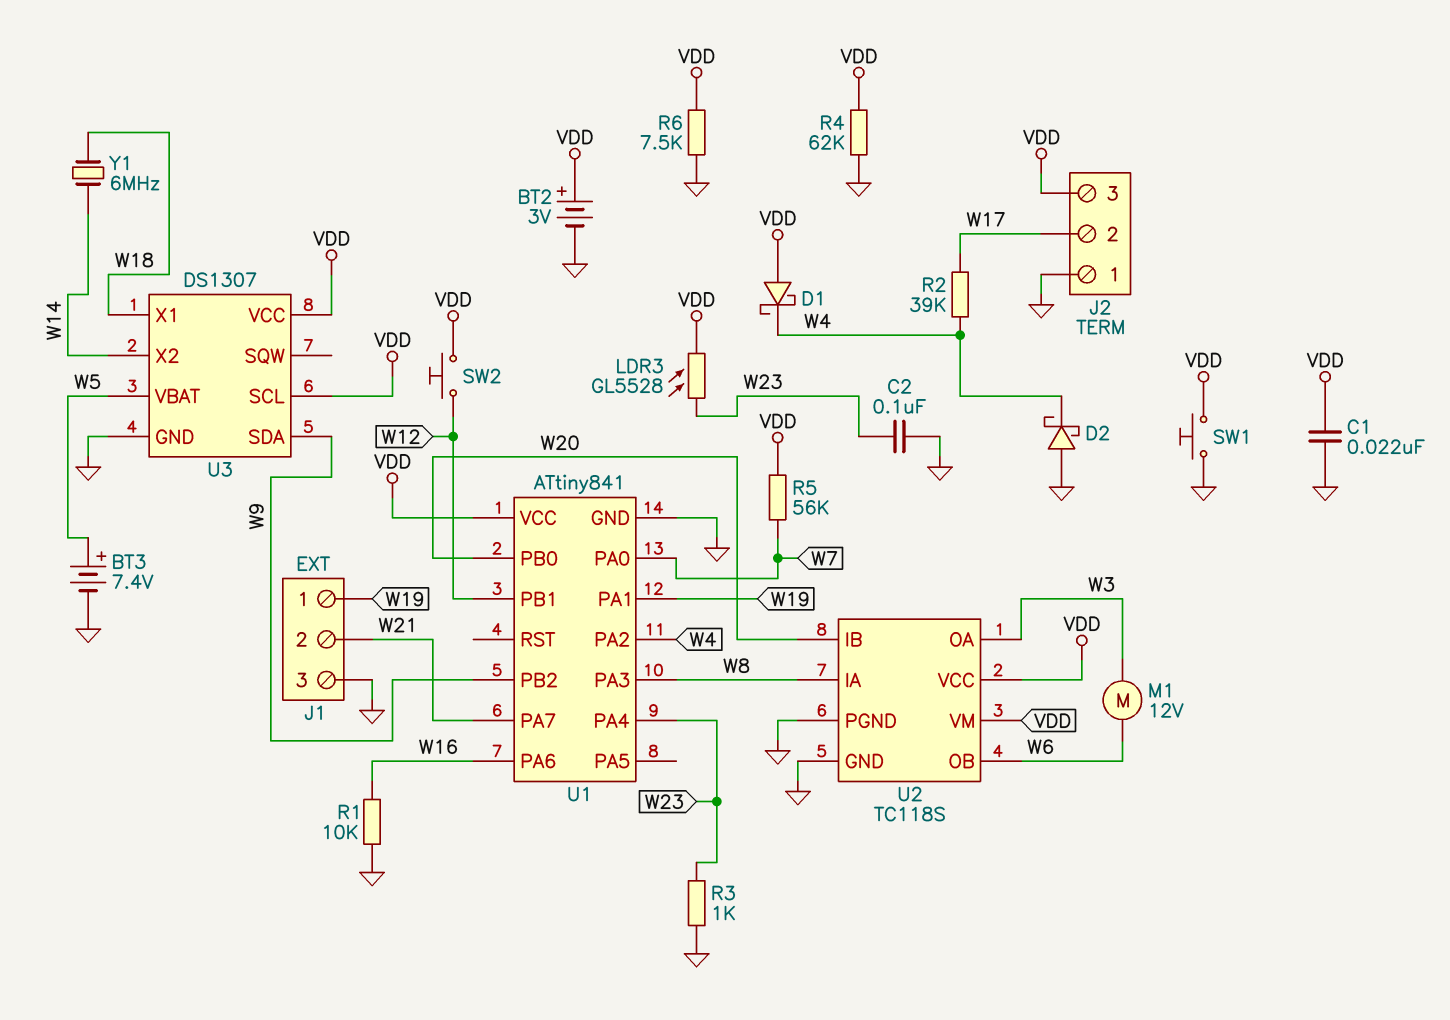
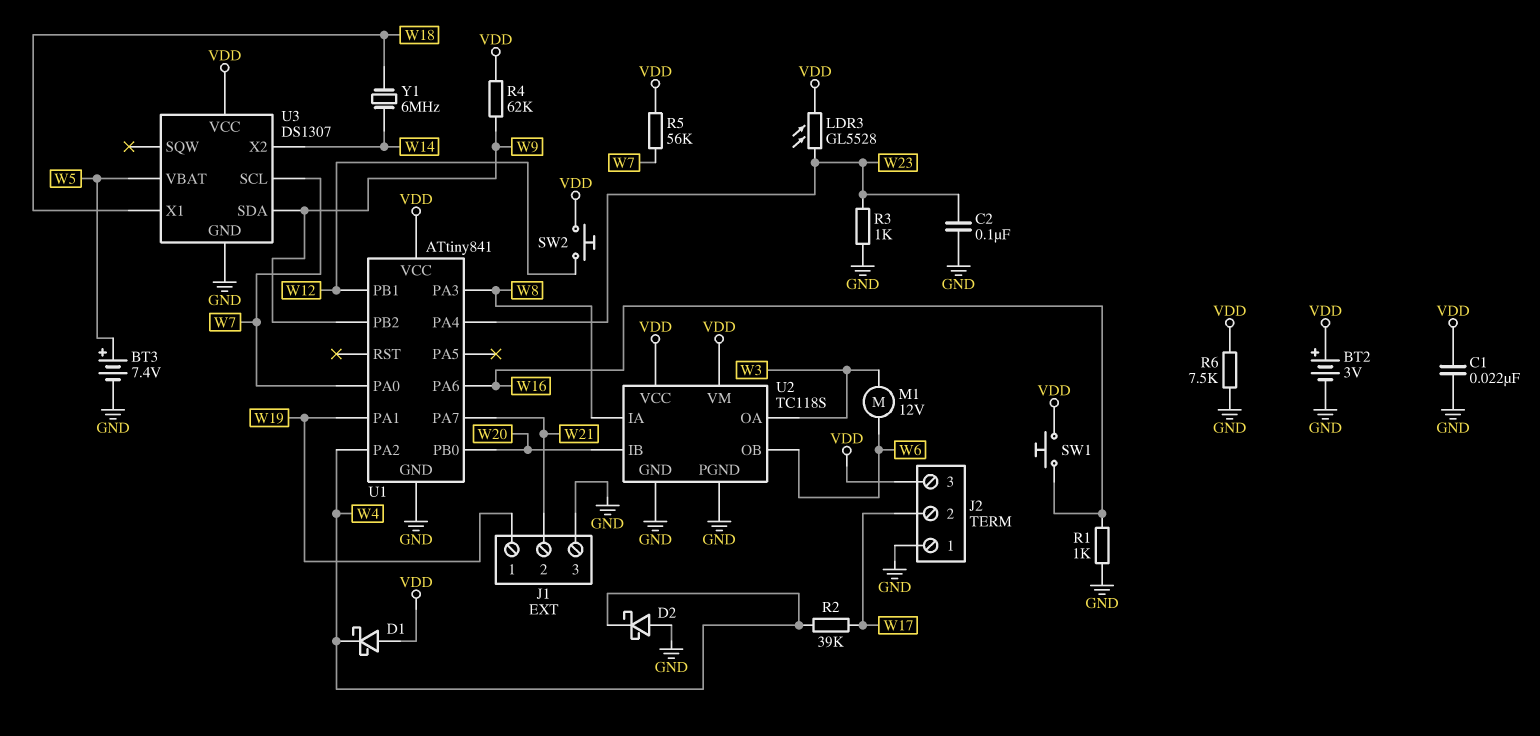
R1: 10k (GND, W16) -> 1k (GND, W16)
R4: 62k (GND, VDD) -> 62k (VDD, W9)
SW1: button (GND, VDD) -> button (VDD, W16)
U3 pin SCL: VDD -> W7

